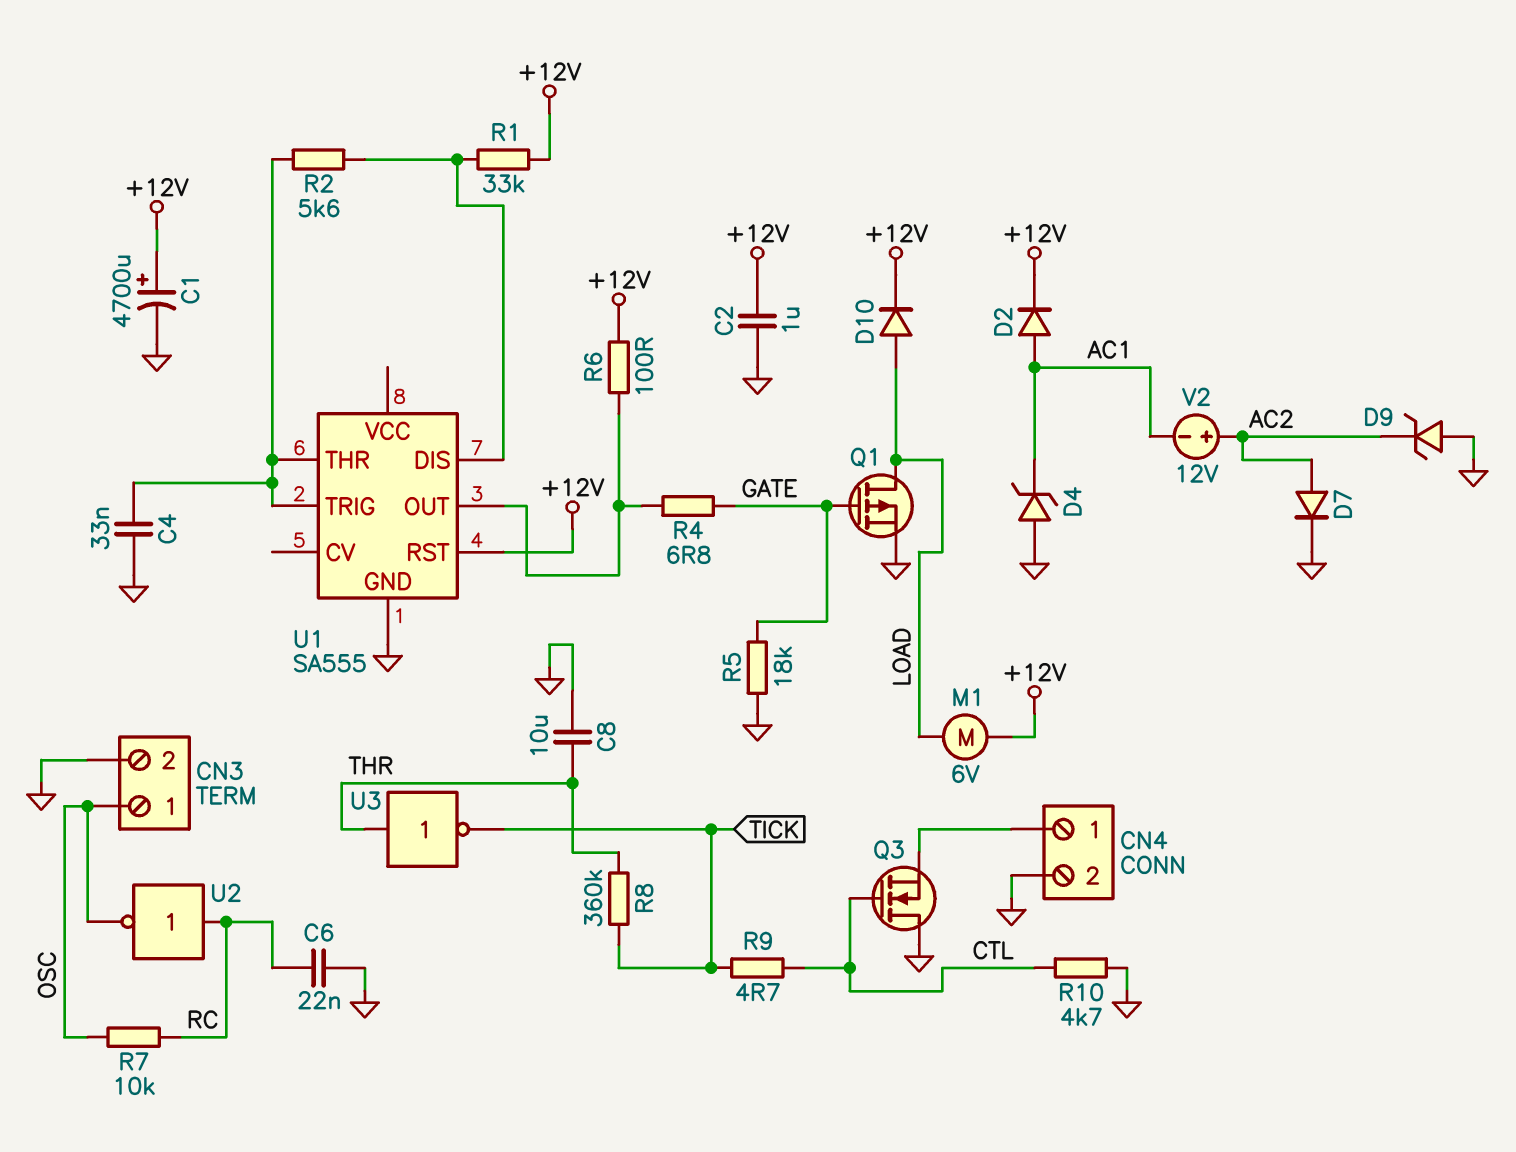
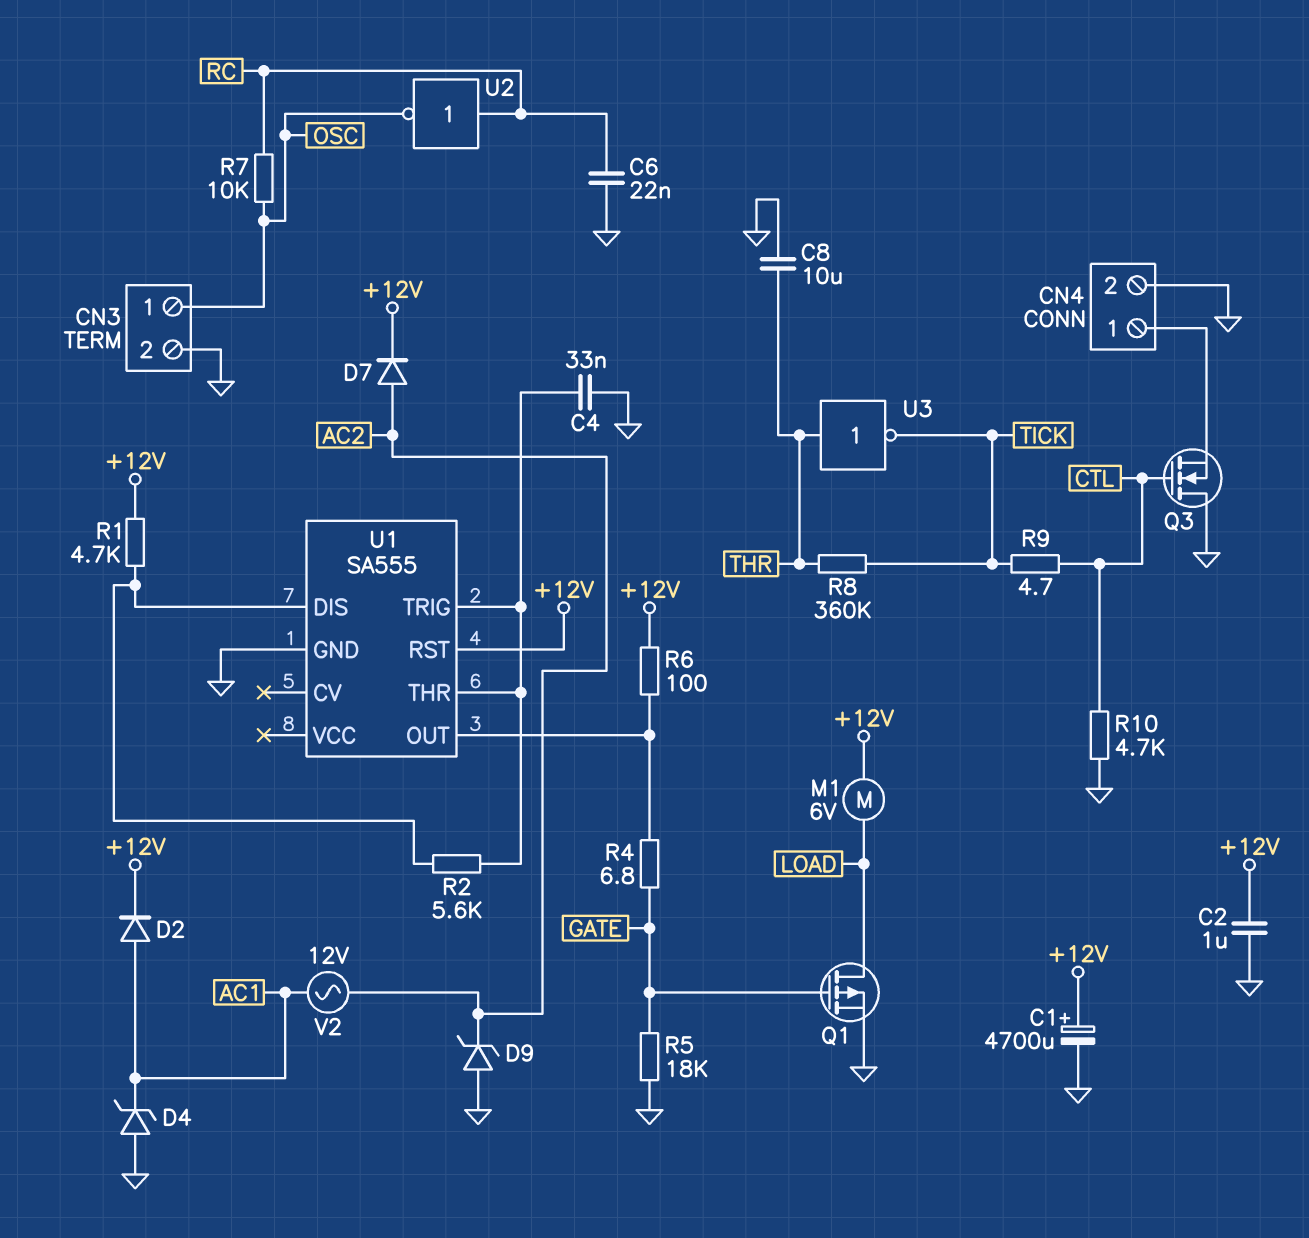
D7: diode (A AC2, K GND) -> diode (A AC2, K +12V)
D10: diode (A LOAD, K +12V) -> none
R1: 33k (+12V, U1/DIS) -> 4.7k (+12V, U1/DIS)
V2: 12V (plus AC2, minus AC1) -> AC 12V (AC1, AC2)

